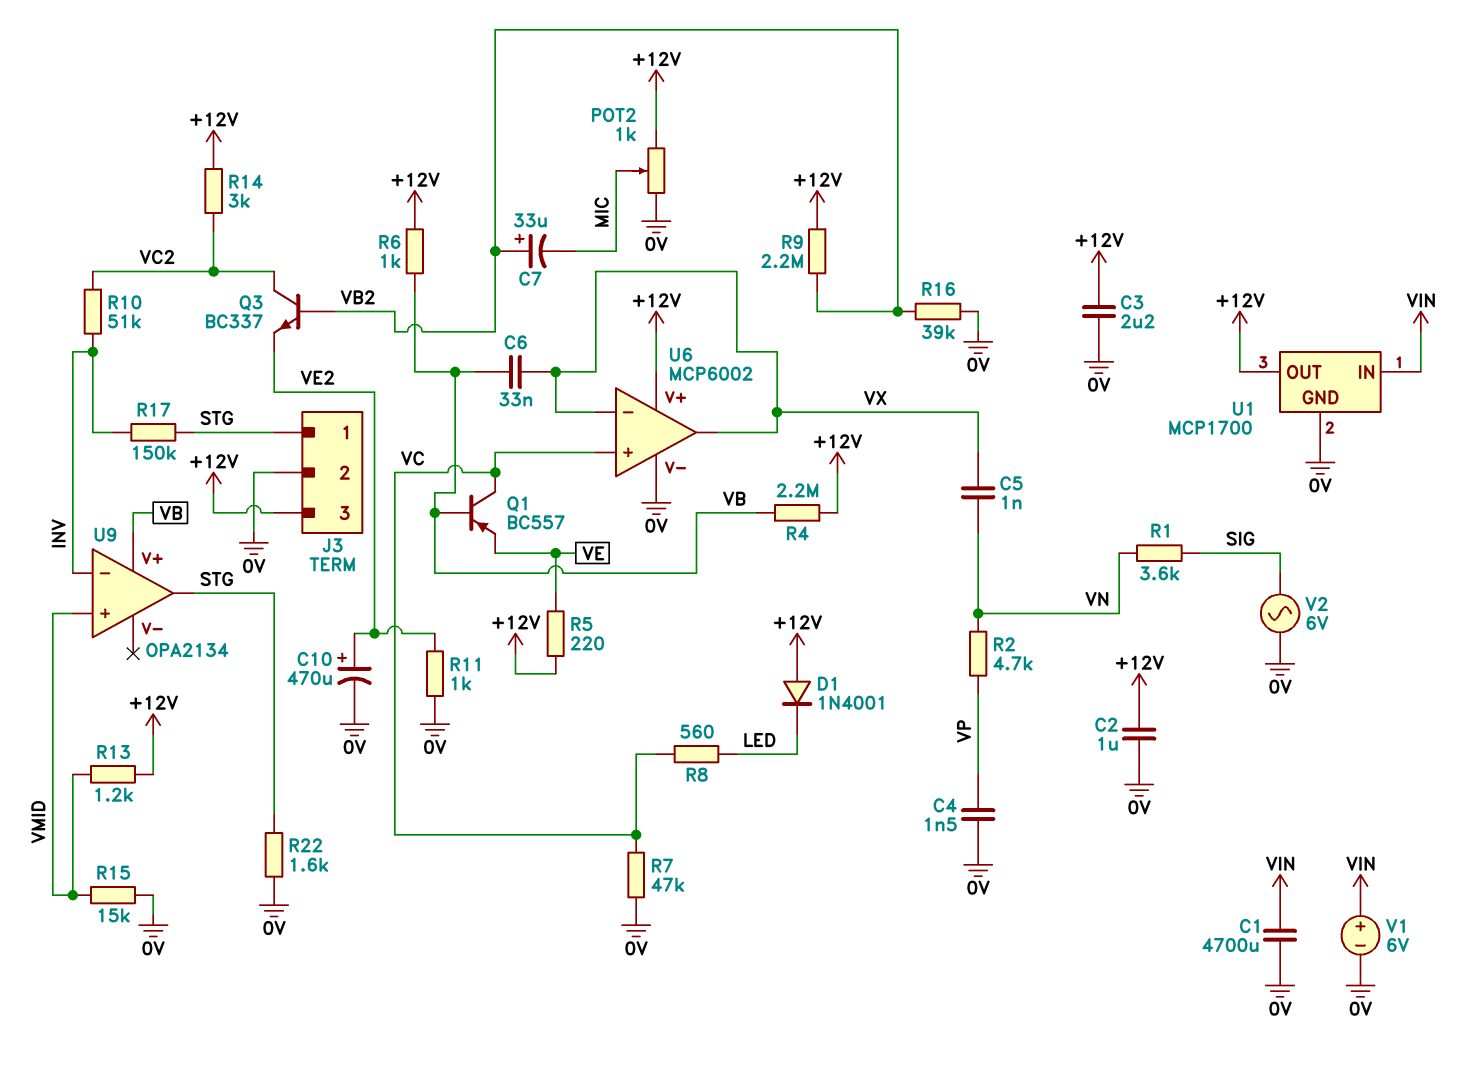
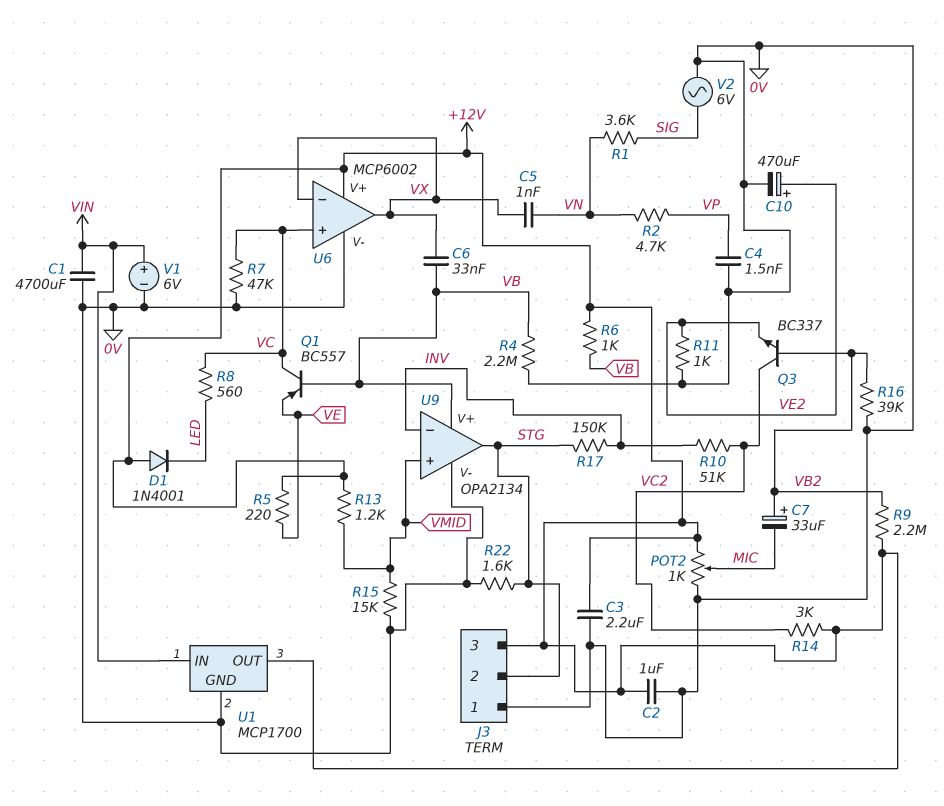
J3 pin 1: STG -> 0V
J3 pin 2: 0V -> STG
R4: 2.2M (+12V, VB) -> 2.2M (0V, VB)
U9 pin V-: none -> 0V

